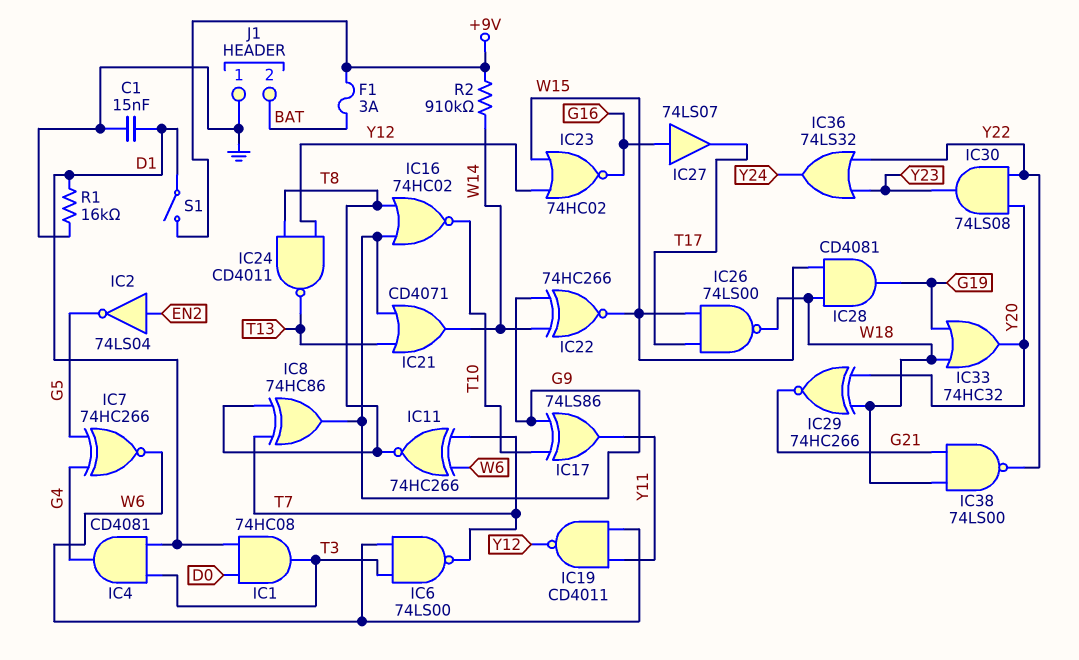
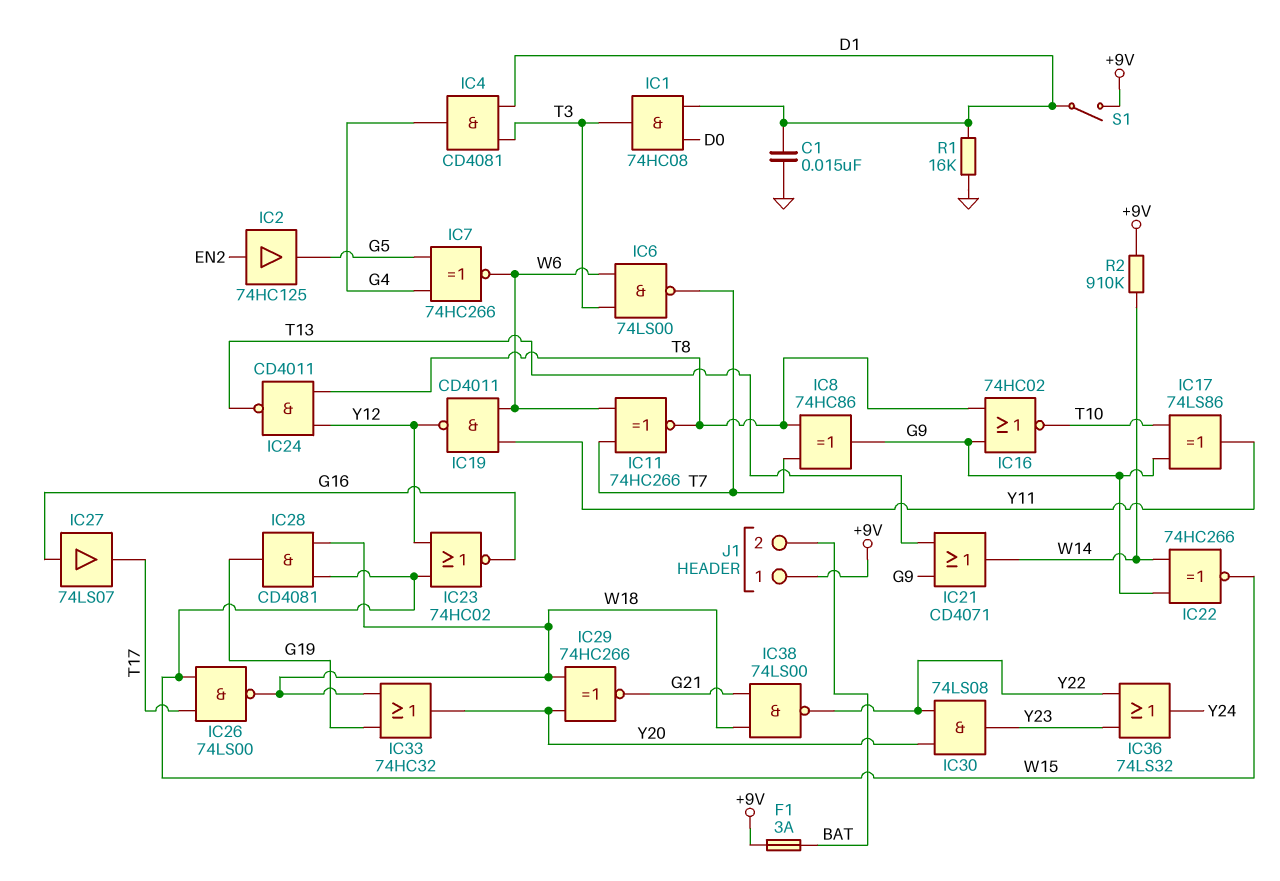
IC2: NOT 74LS04 (in EN2, out G5) -> buffer 74HC125 (in EN2, out G5)
J1 pin 1: GND -> +9V

